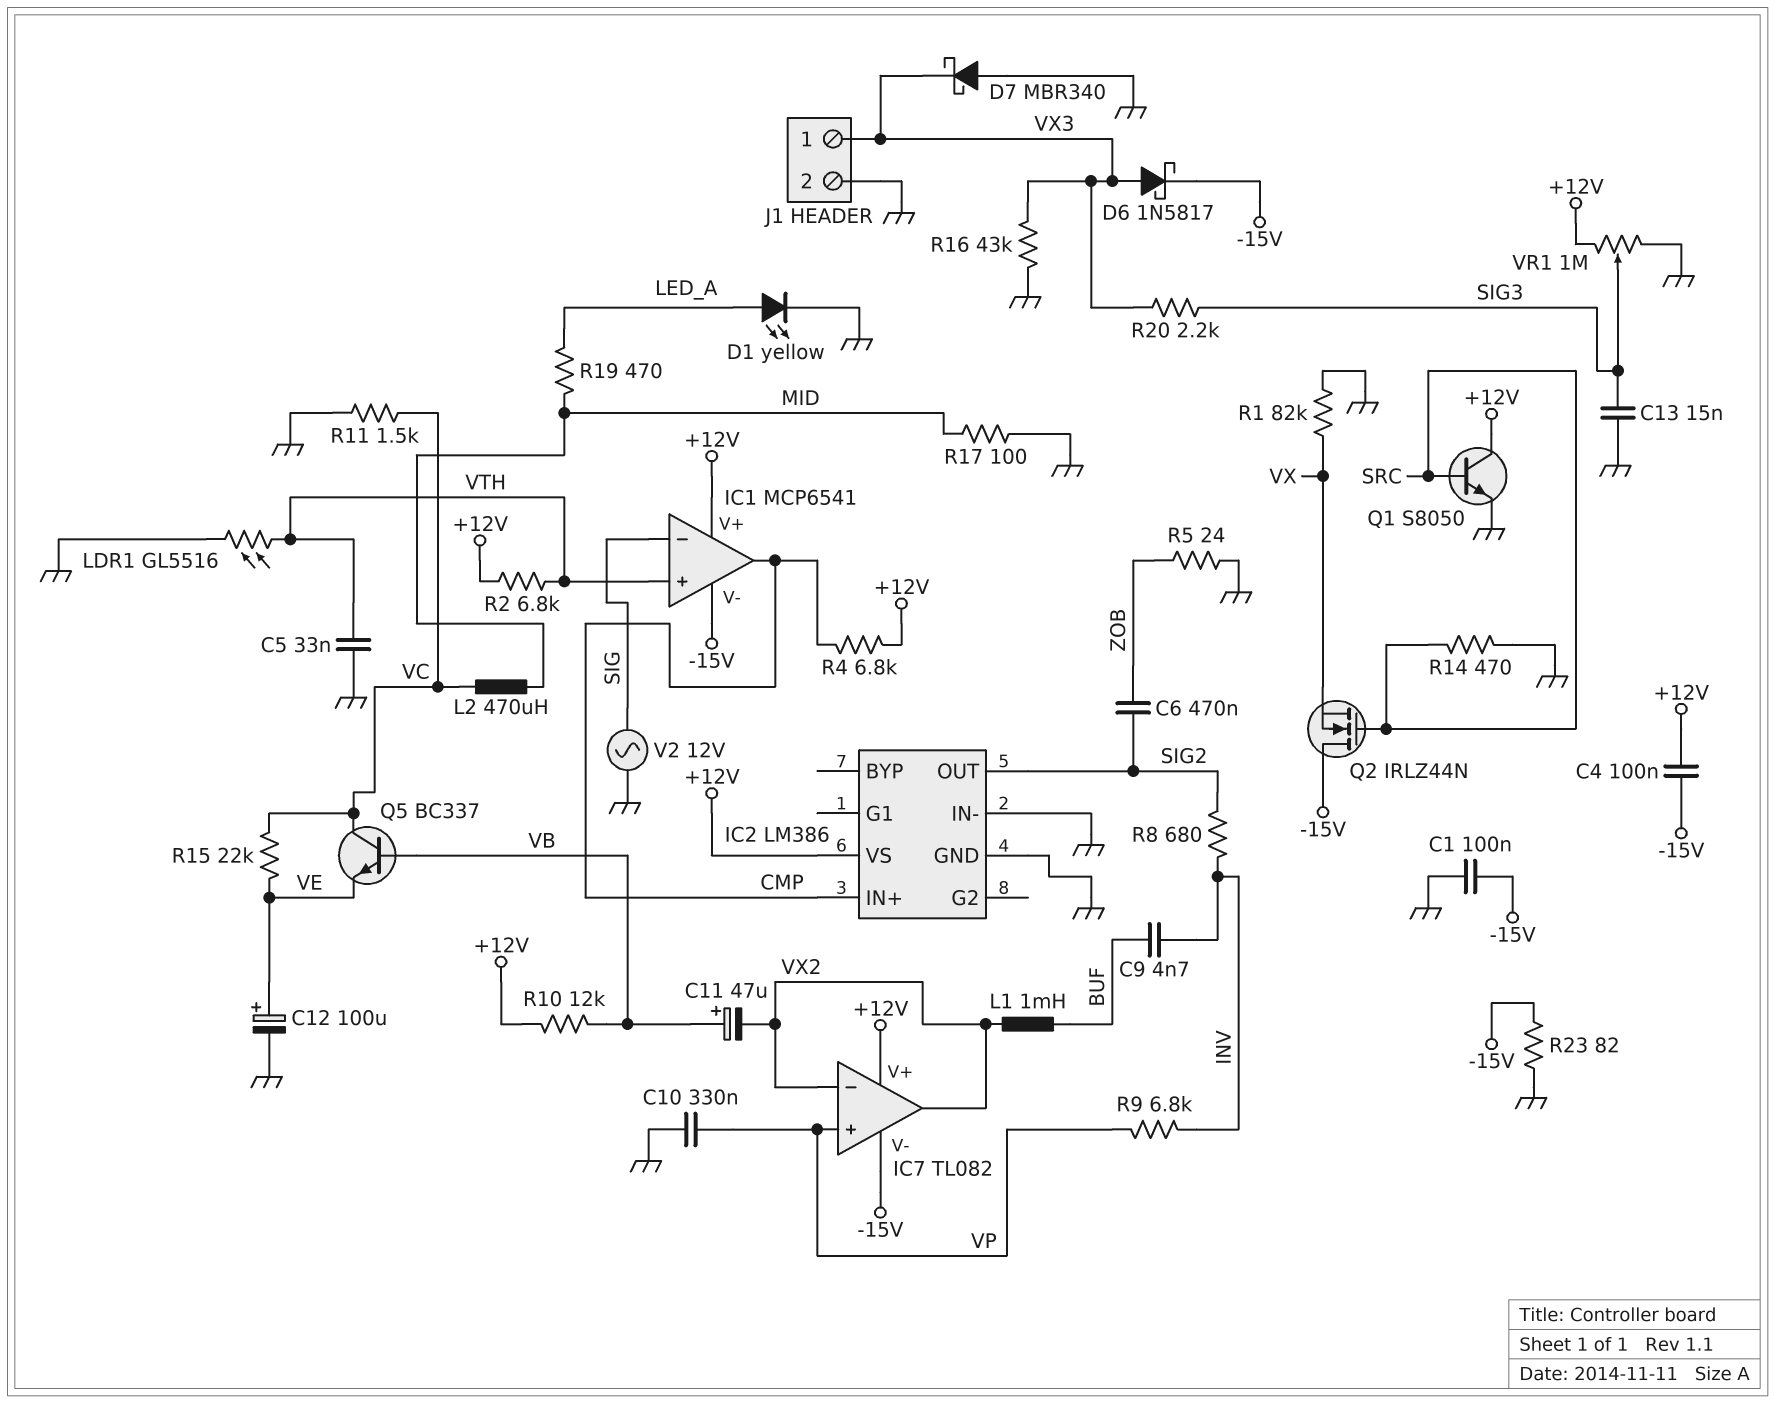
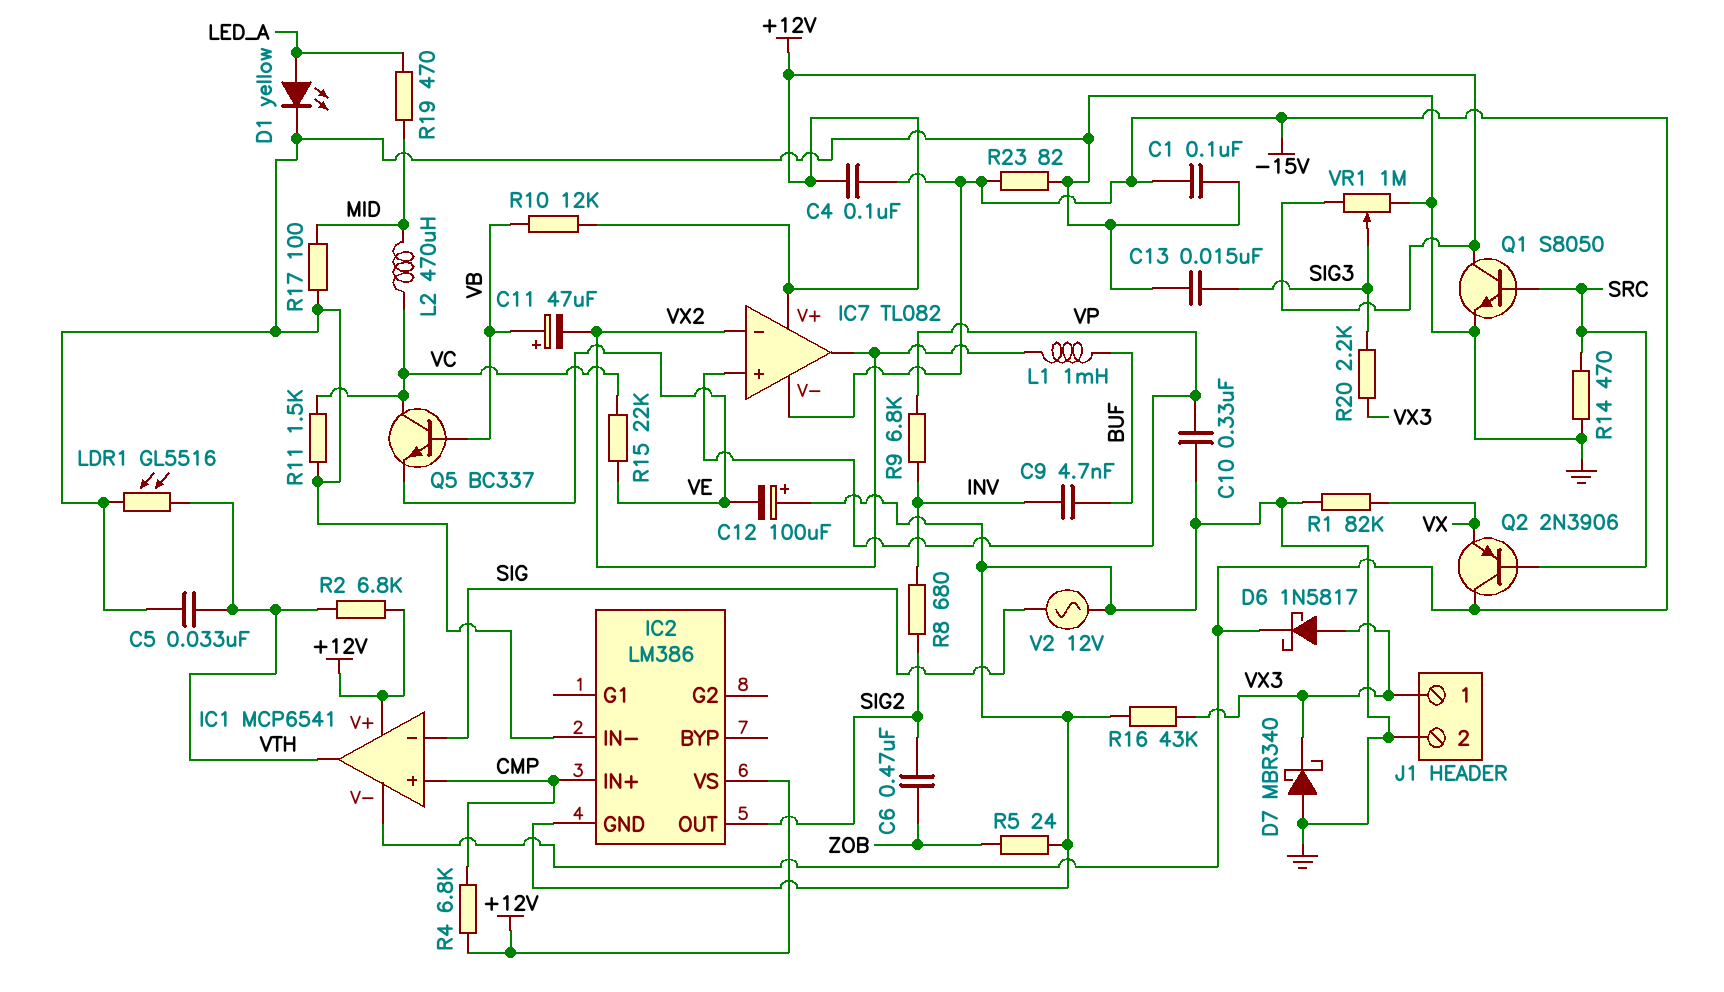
C12: 100uF (plus VE, minus GND) -> 100uF (plus GND, minus VE)
IC1 pin in+: VTH -> CMP
IC1 pin out: CMP -> VTH
Q2: NMOS IRLZ44N (G SRC, D -15V, S VX) -> PNP 2N3906 (B SRC, C -15V, E VX)

